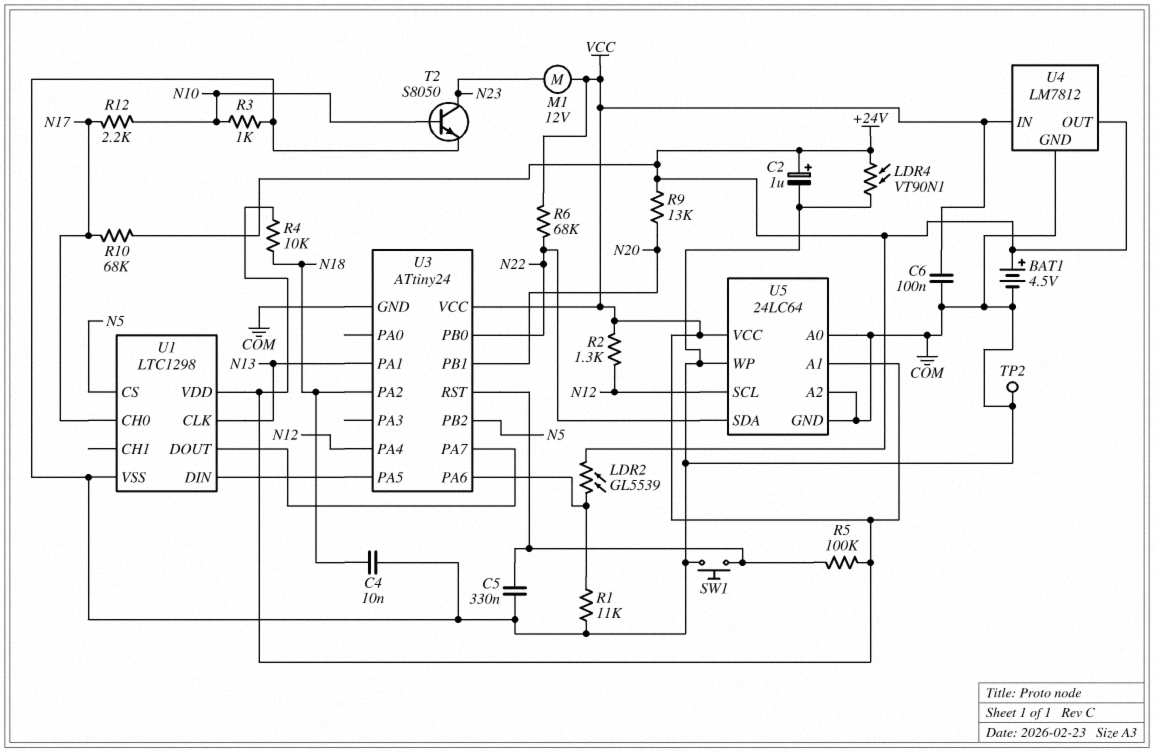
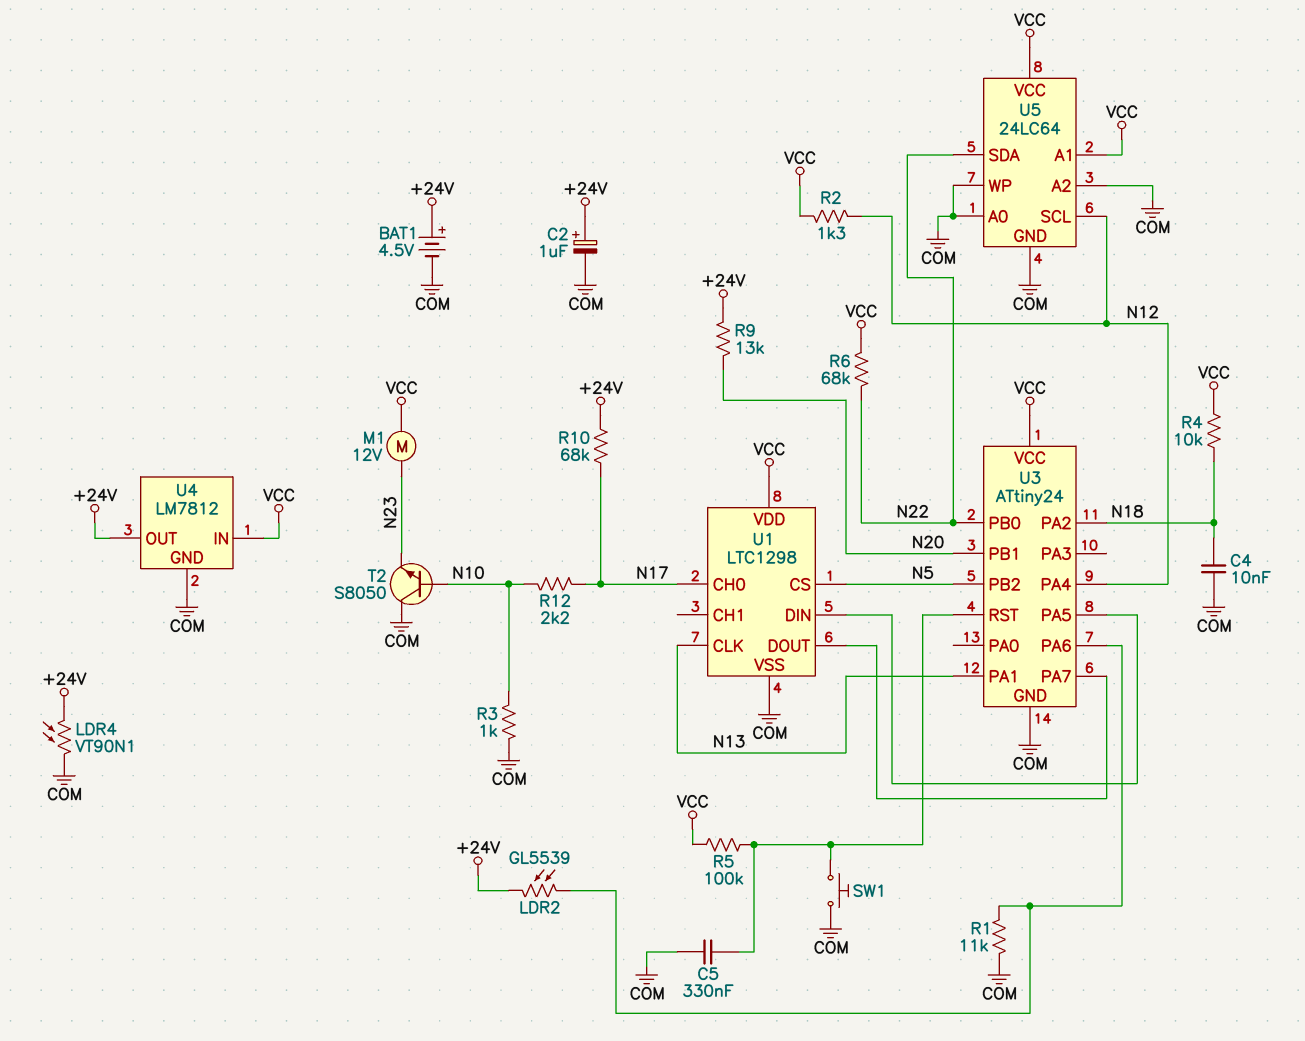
C6: 100nF (COM, VCC) -> none
T2: NPN S8050 (B N10, C N23, E COM) -> NPN S8050 (B N10, C COM, E N23)
TP2: test point (COM) -> none

